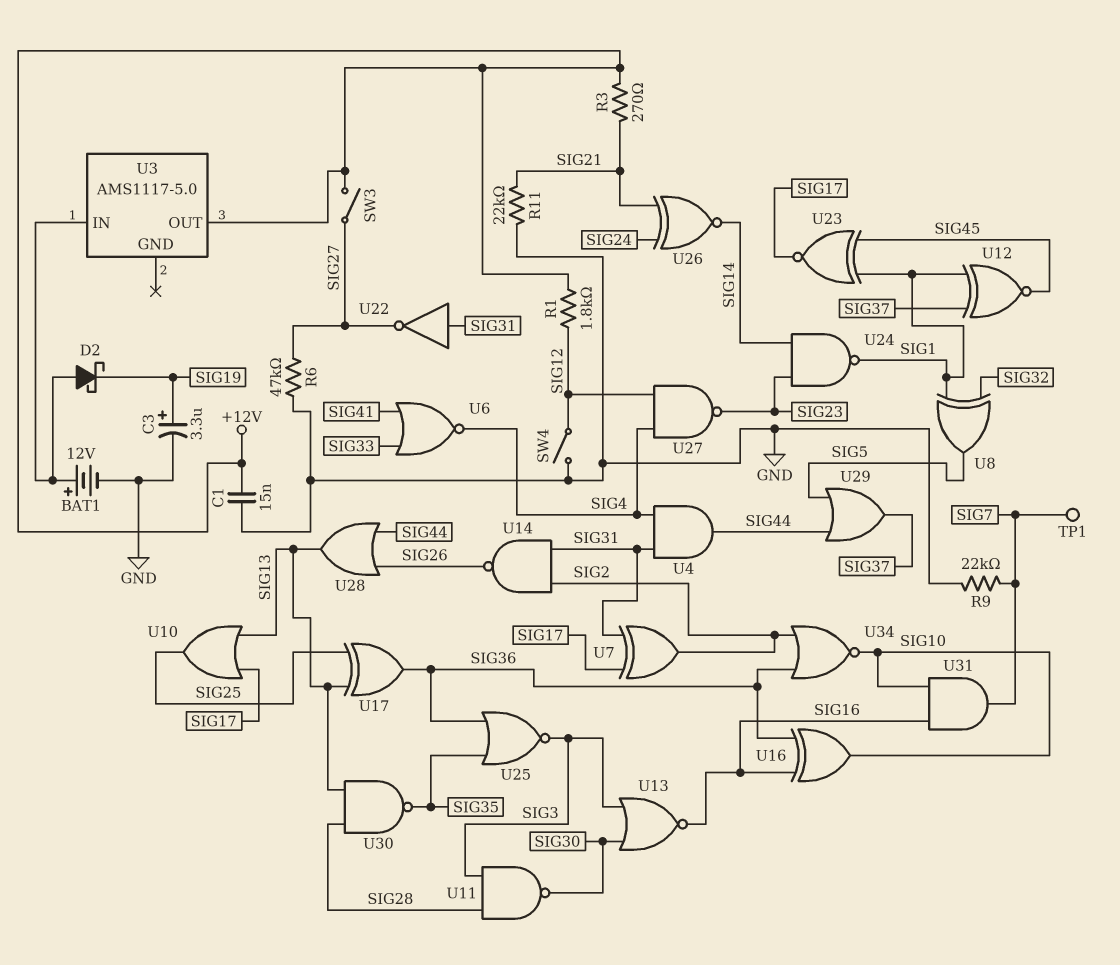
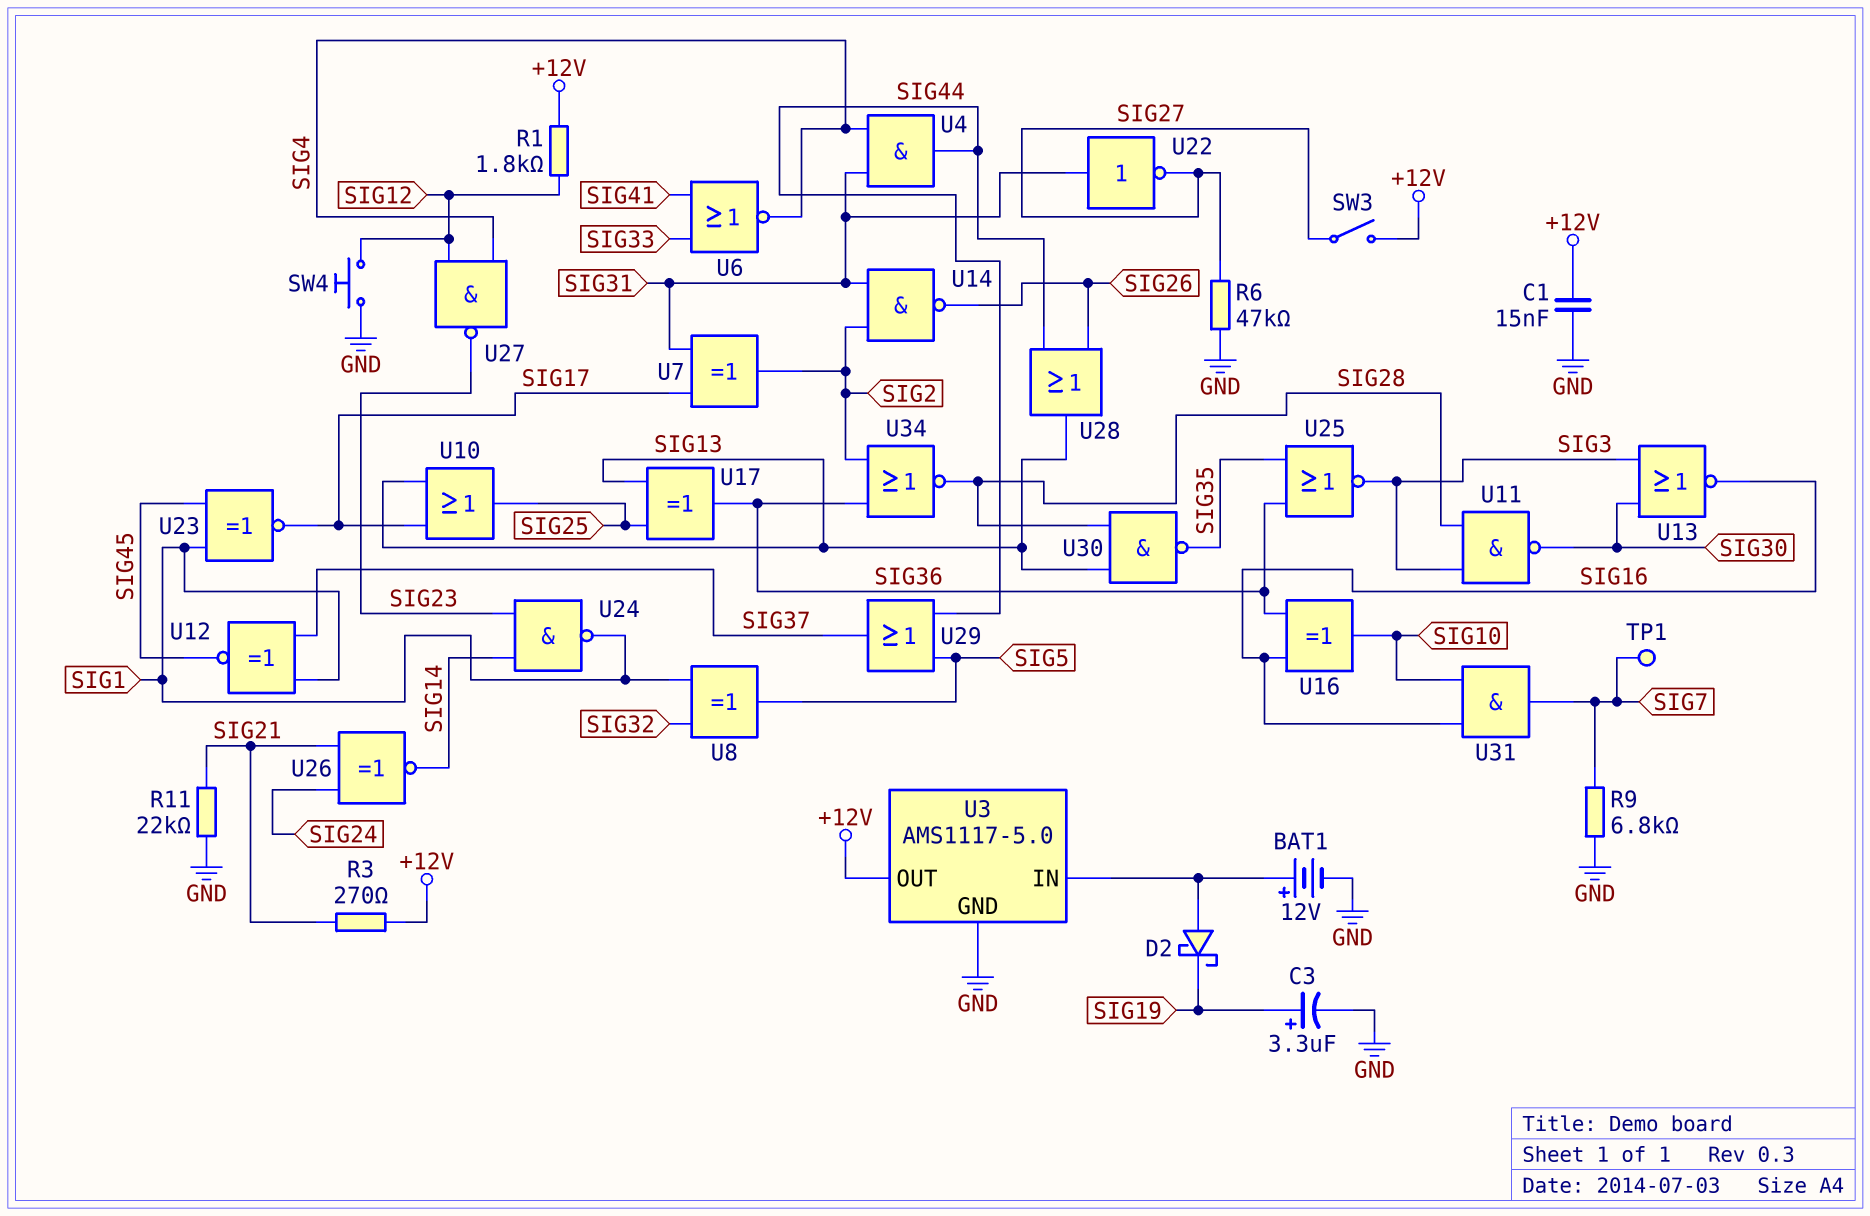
R9: 22k (GND, SIG7) -> 6.8k (GND, SIG7)
SW4: switch (GND, SIG12) -> button (GND, SIG12)
U3 pin GND: none -> GND
U34: NOR (in SIG2, in SIG36, out SIG10) -> NOR (in SIG2, in SIG36, out SIG28)

